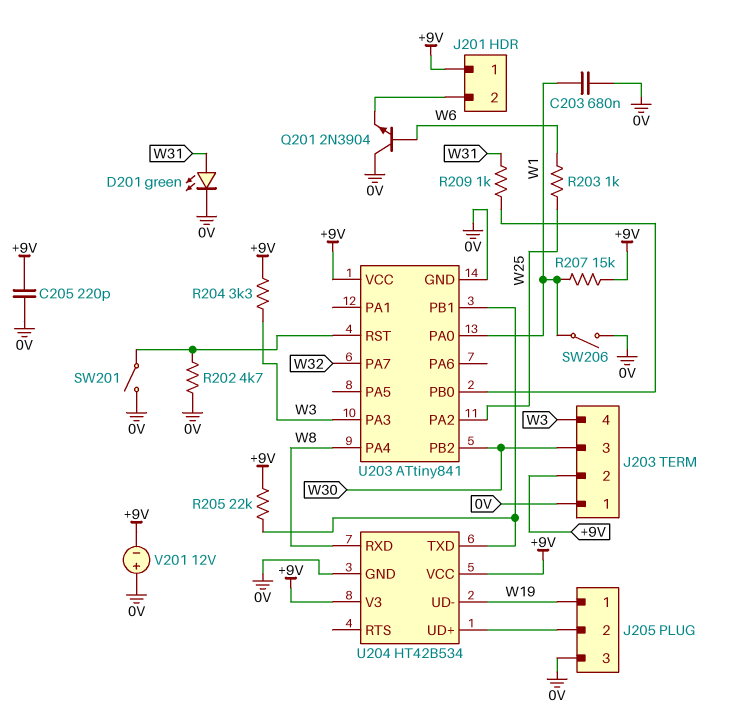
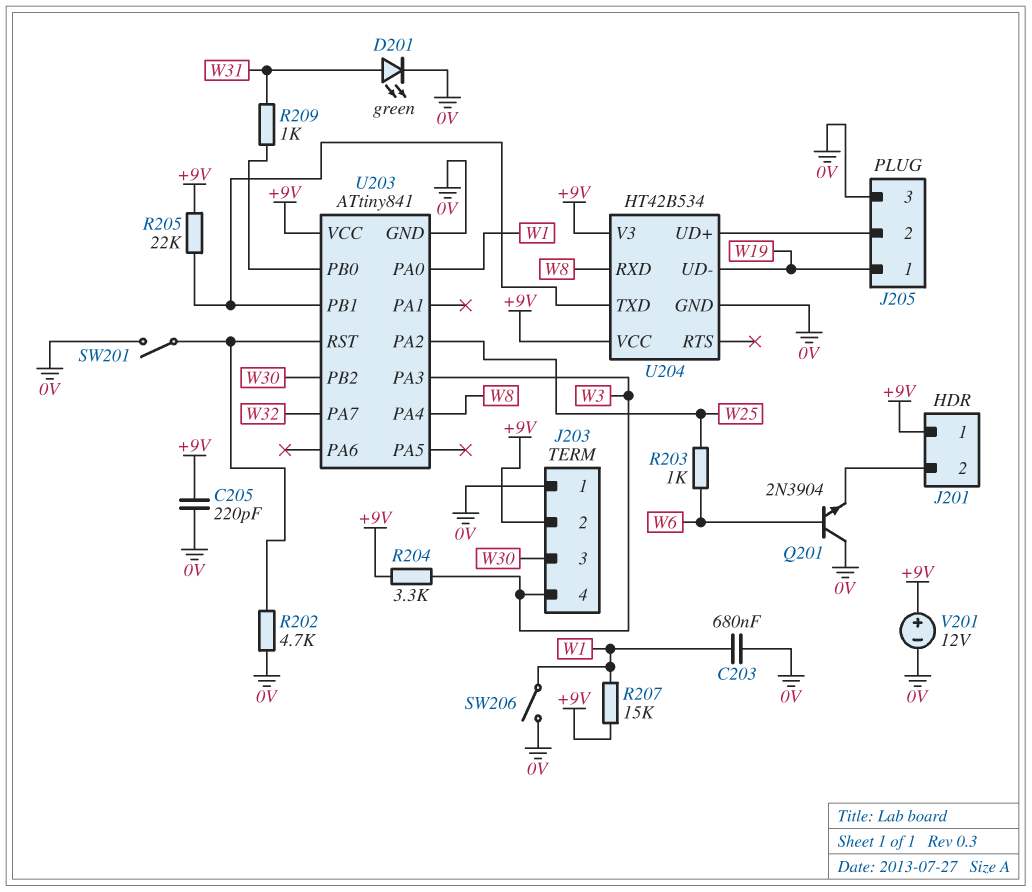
V201: 12V (plus 0V, minus +9V) -> 12V (plus +9V, minus 0V)

